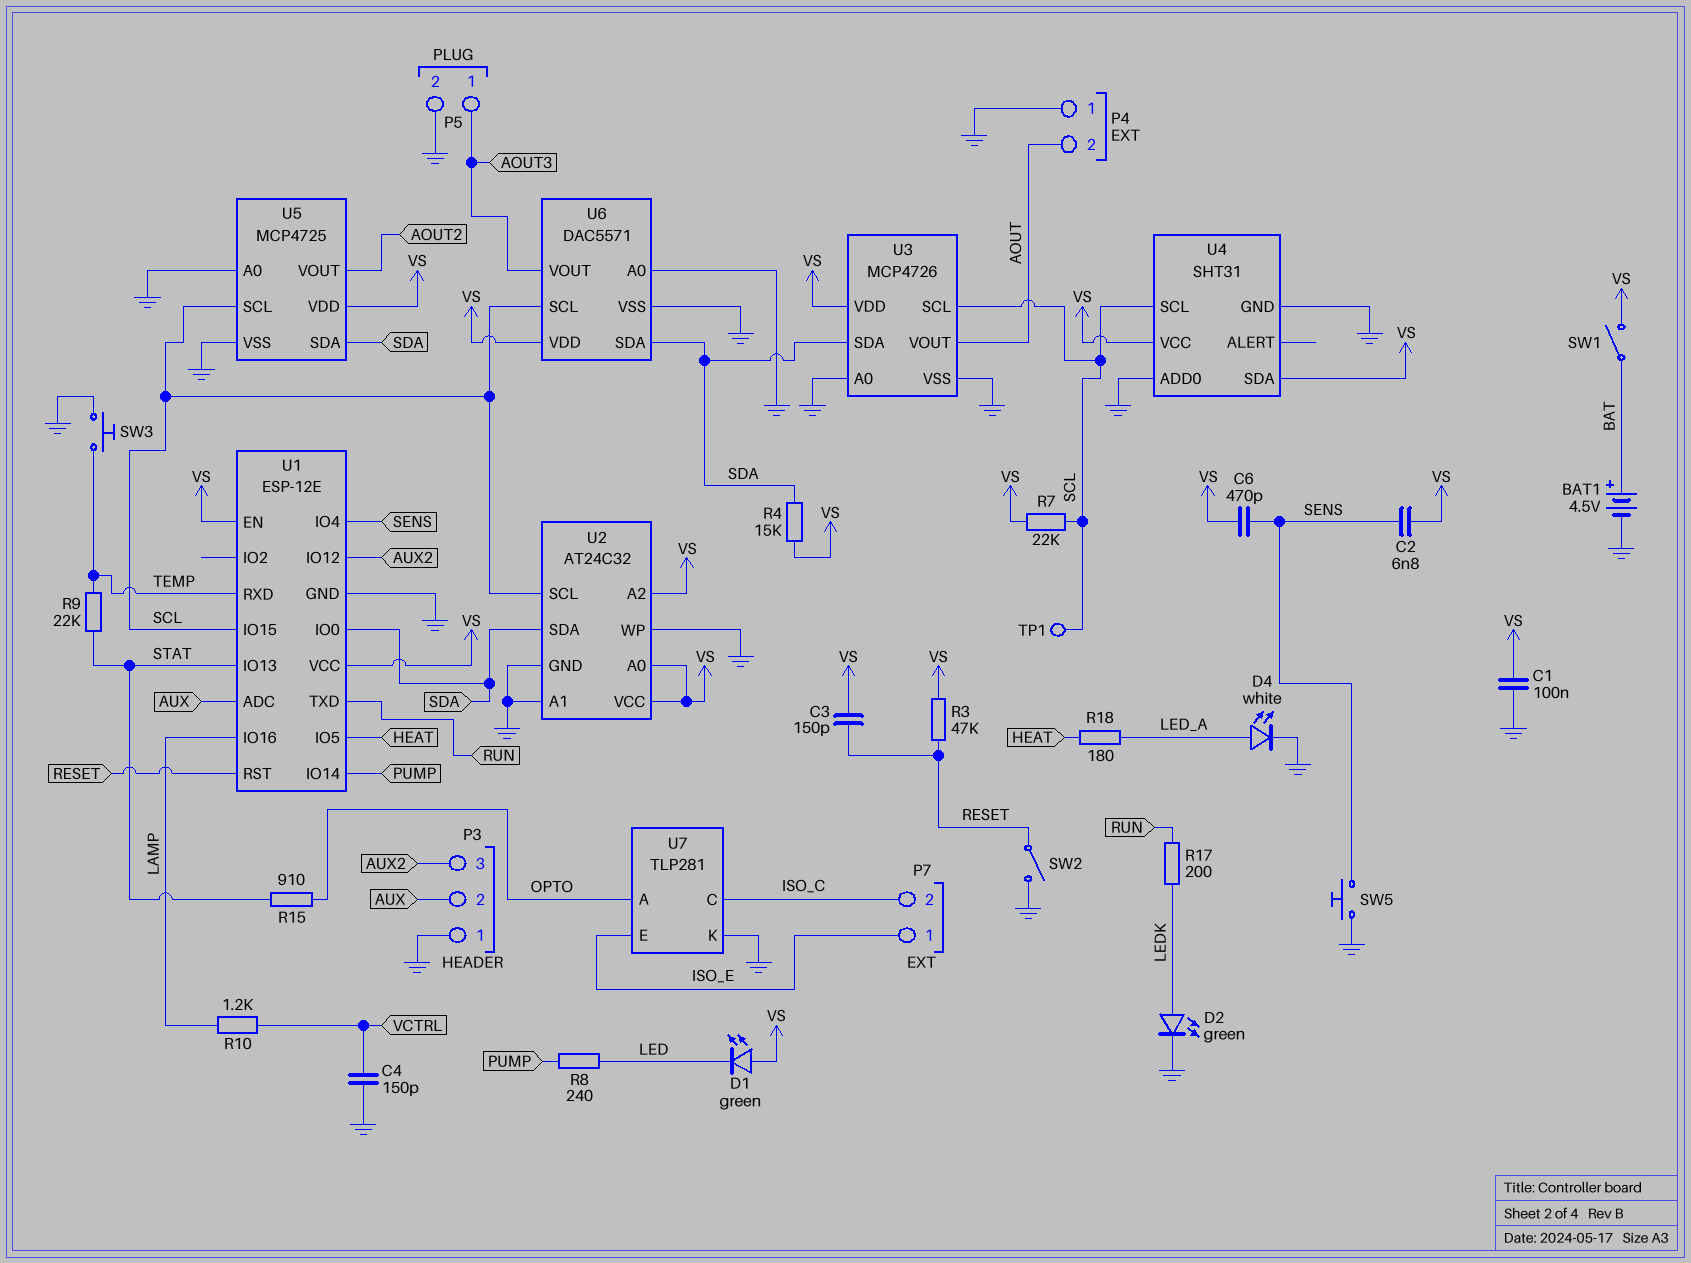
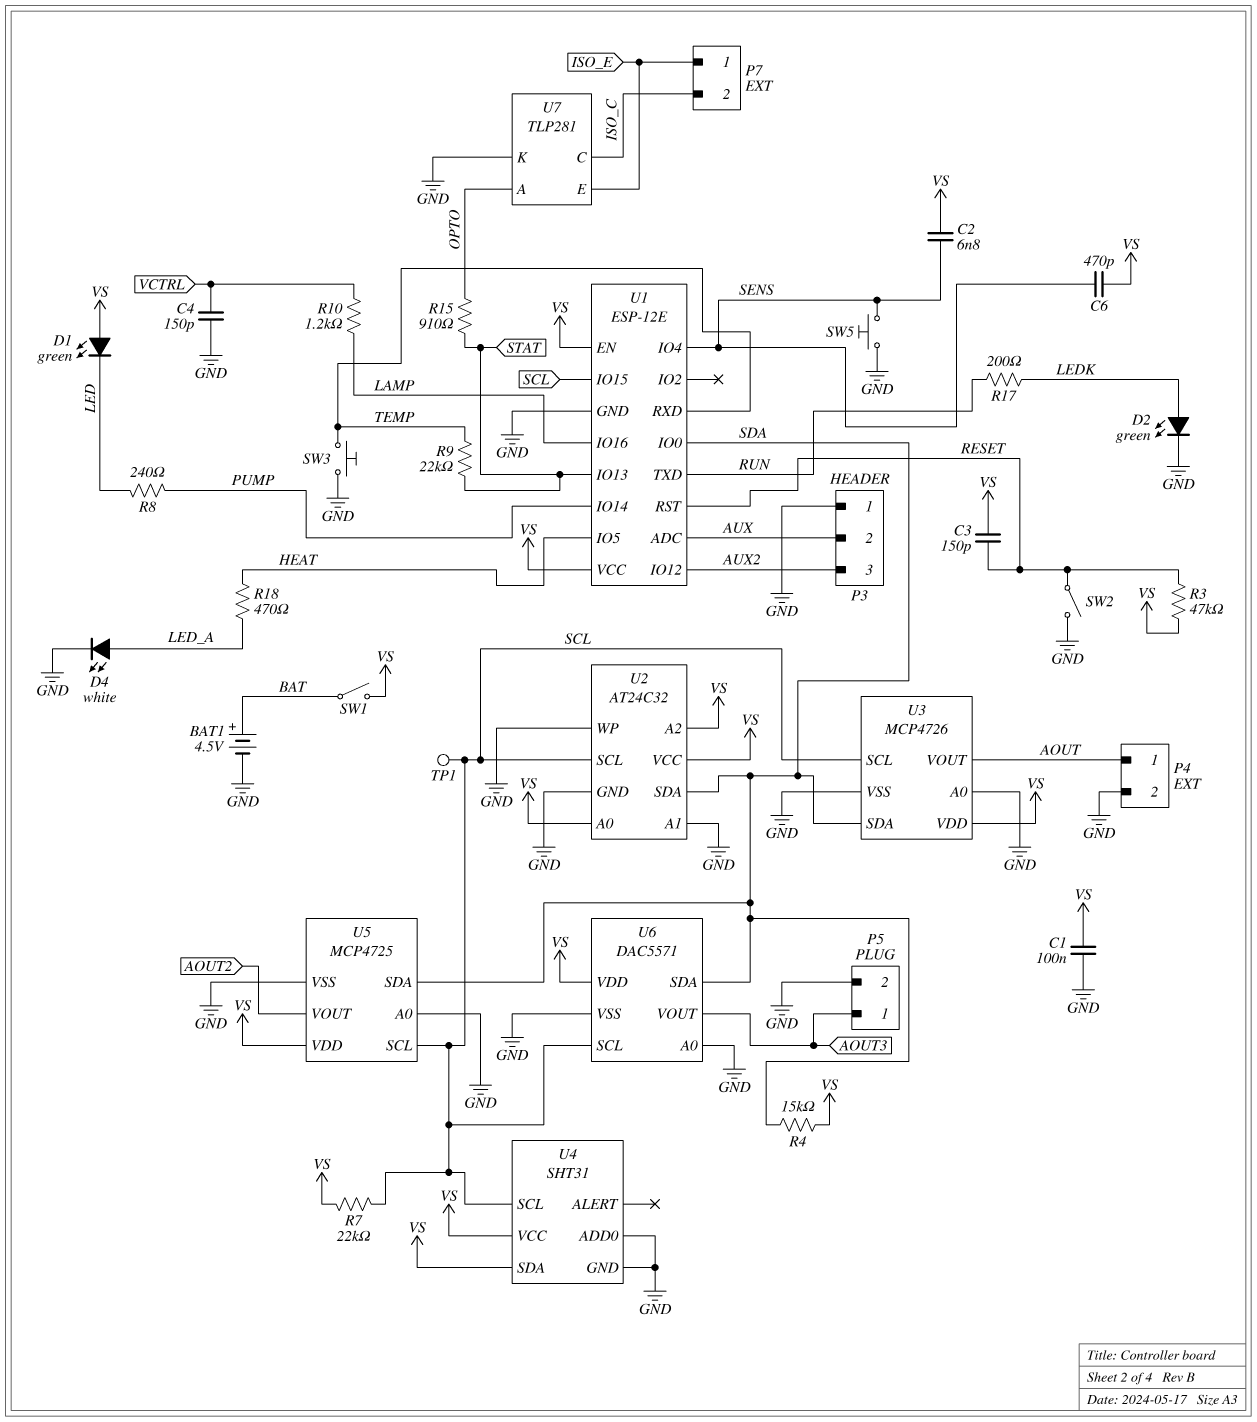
P4 pin 1: GND -> AOUT
P4 pin 2: AOUT -> GND
R18: 180 (HEAT, LED_A) -> 470 (HEAT, LED_A)

